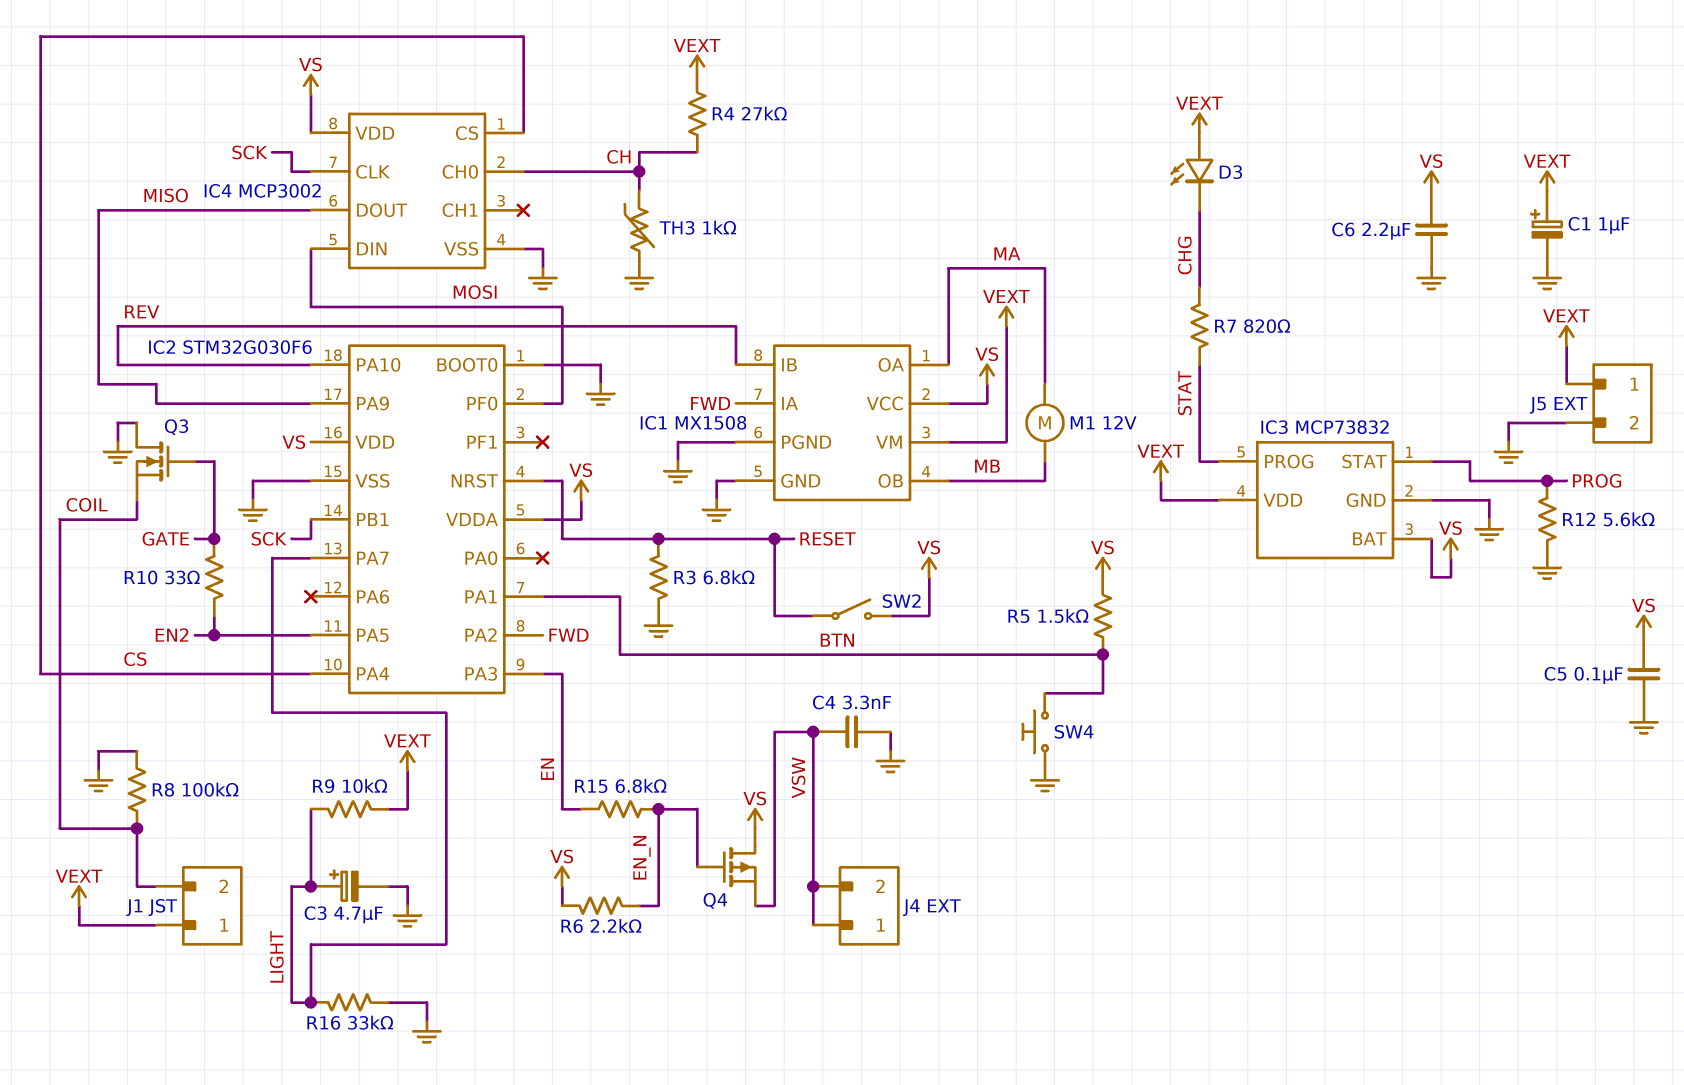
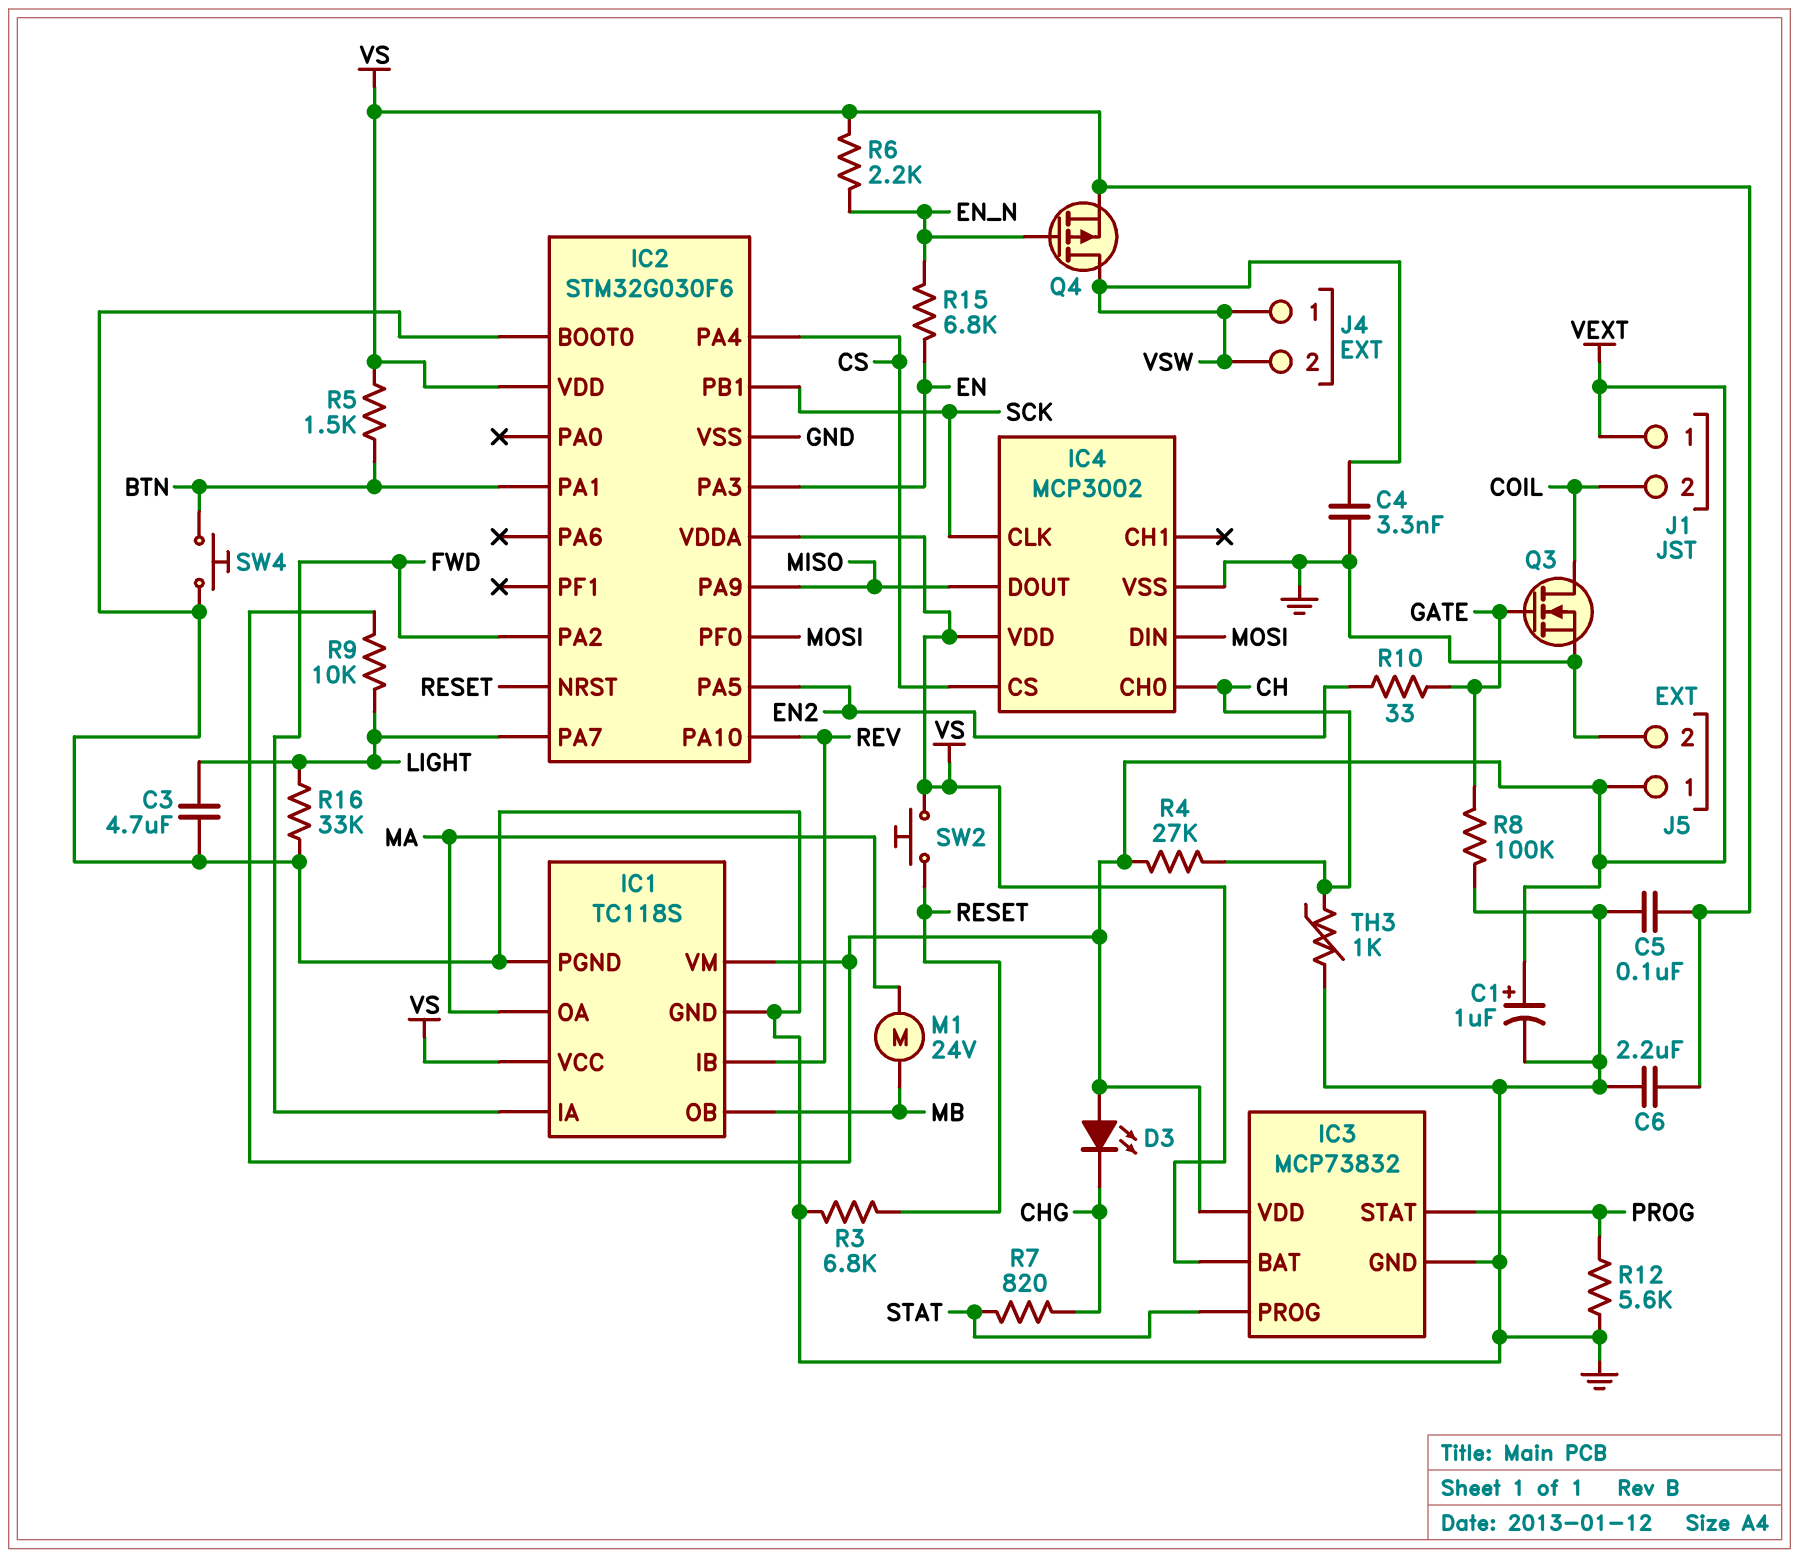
C3: 4.7uF (plus LIGHT, minus GND) -> 4.7uF (GND, LIGHT)
IC1: MX1508 -> TC118S
M1: motor 12V (MA, MB) -> motor 24V (MA, MB)
Q3: NMOS (G GATE, D GND, S COIL) -> NMOS (G GATE, D COIL, S GND)
Q4: PMOS (G EN_N, D VS, S VSW) -> PMOS (G EN_N, D VSW, S VS)
R8: 100k (COIL, GND) -> 100k (GATE, GND)
SW2: switch (RESET, VS) -> button (RESET, VS)

